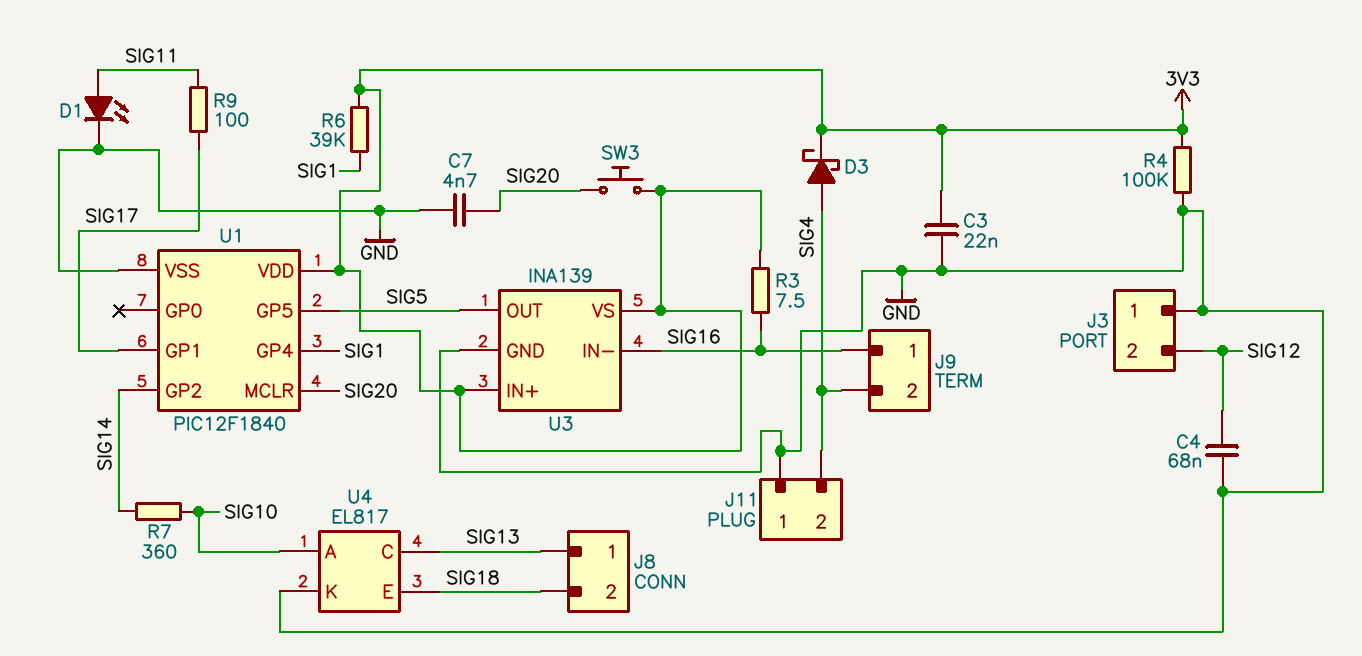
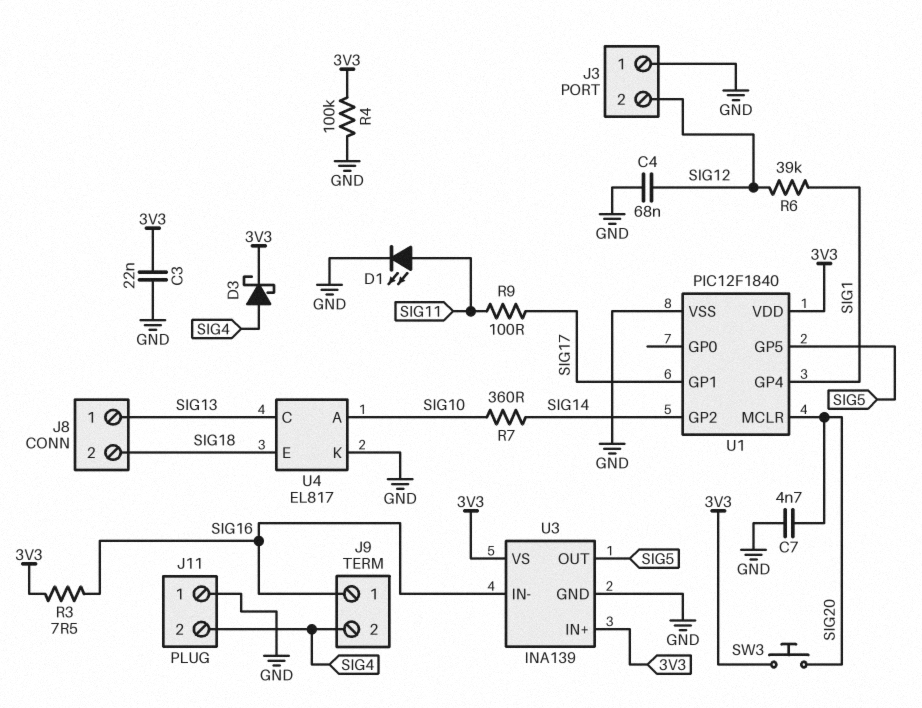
R6: 39k (3V3, SIG1) -> 39k (SIG1, SIG12)

